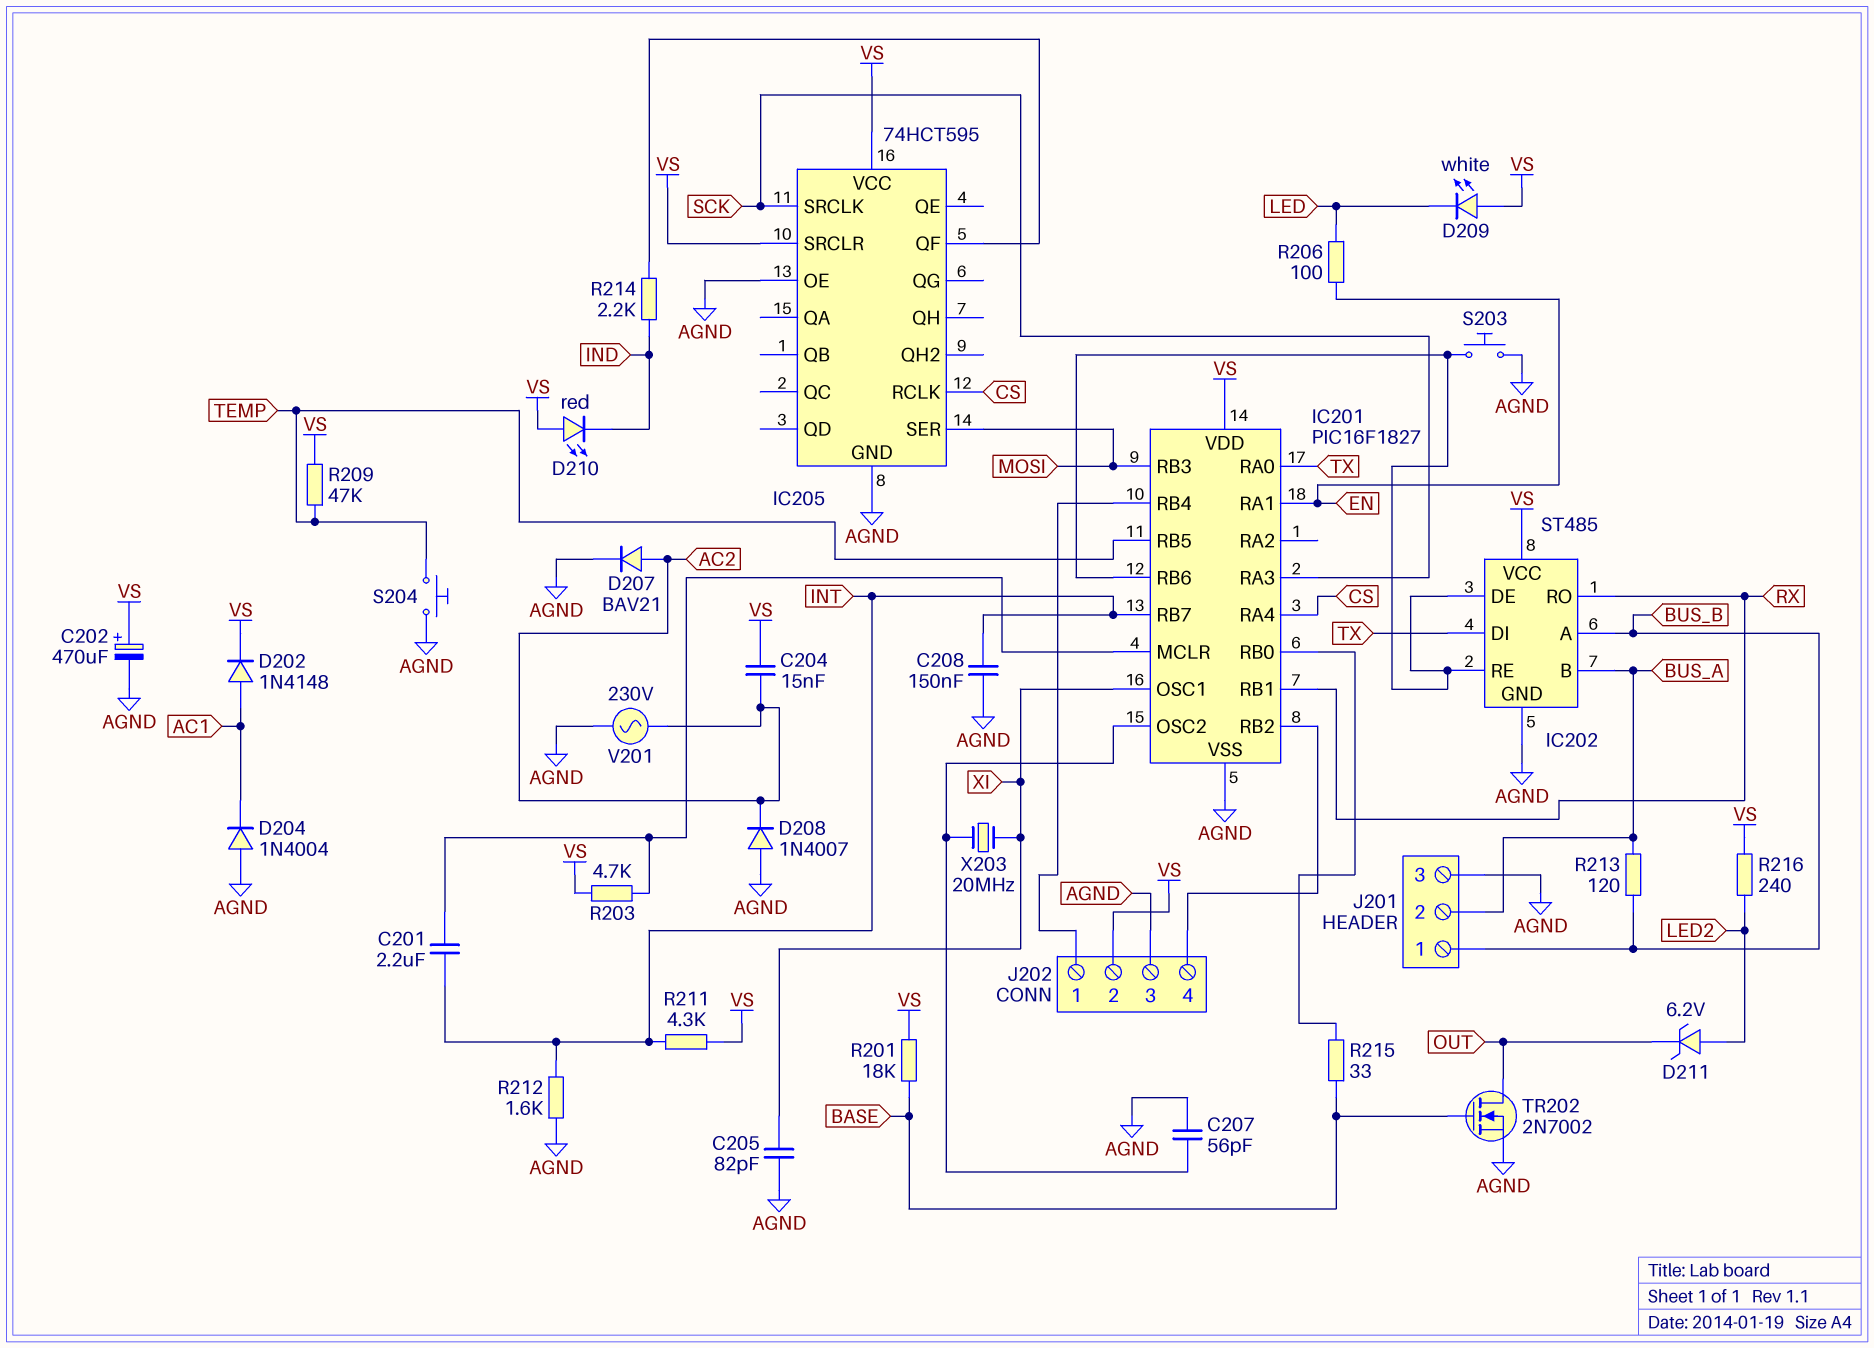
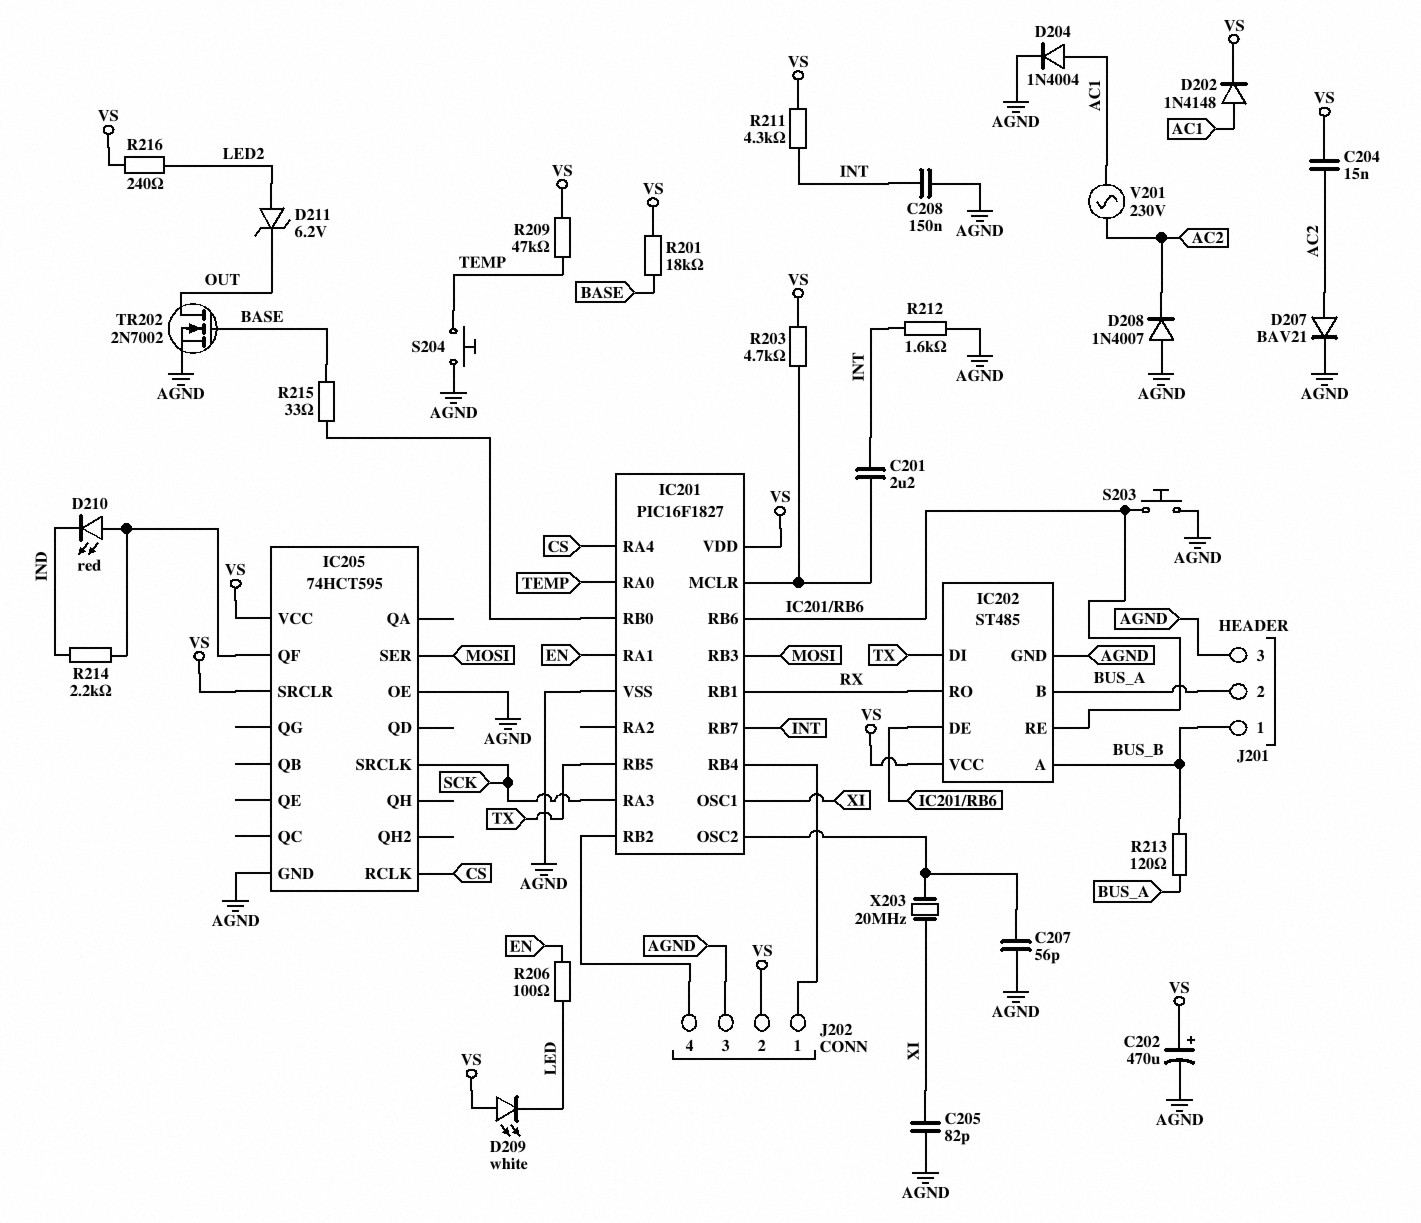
D204: diode 1N4004 (A AGND, K AC1) -> diode 1N4004 (A AC1, K AGND)
D210: LED red (A VS, K IND) -> LED red (A IC205/QF, K IND)
IC201 pin RA0: TX -> TEMP
IC201 pin RB5: TEMP -> TX
V201: AC 230V (AC2, AGND) -> AC 230V (AC1, AC2)

